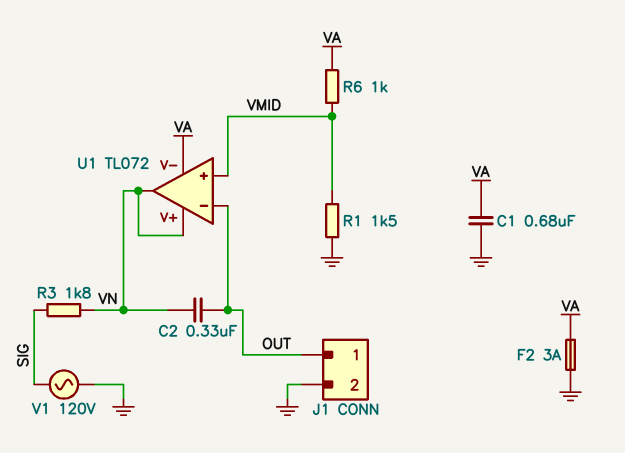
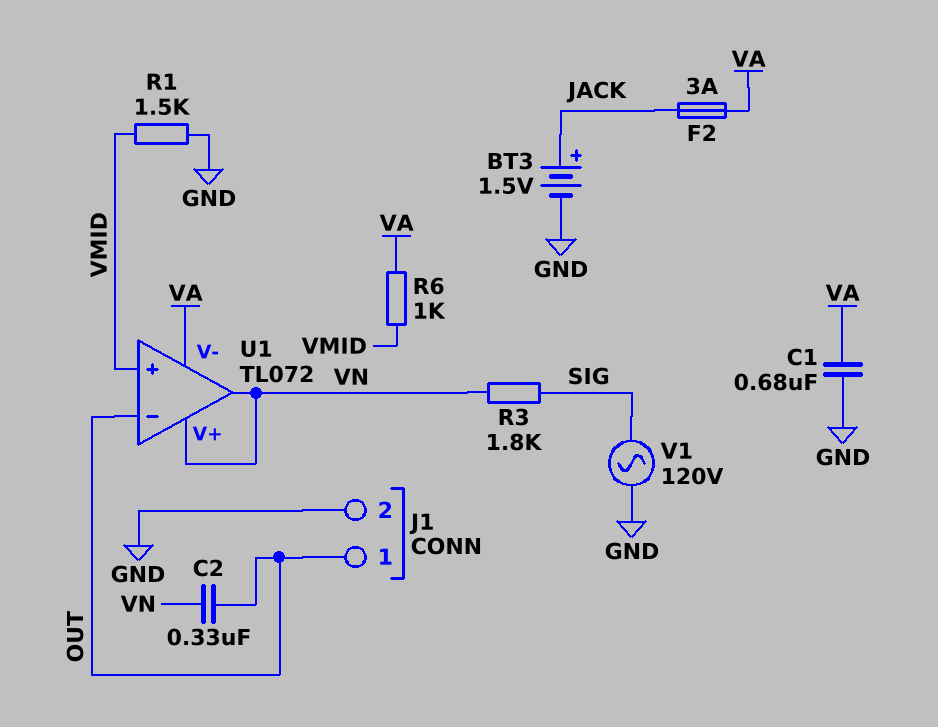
BT3: none -> 1.5V (plus JACK, minus GND)
F2: 3A (GND, VA) -> 3A (JACK, VA)

